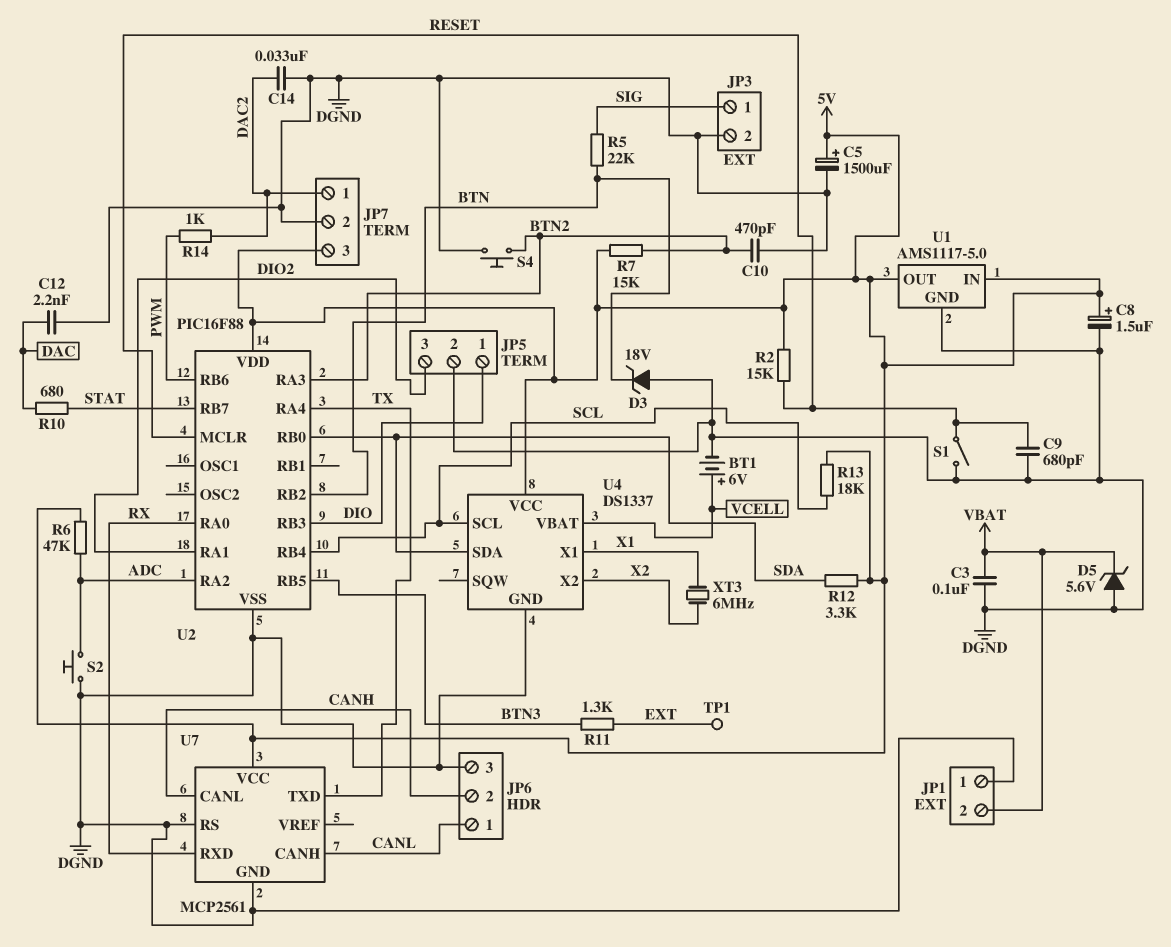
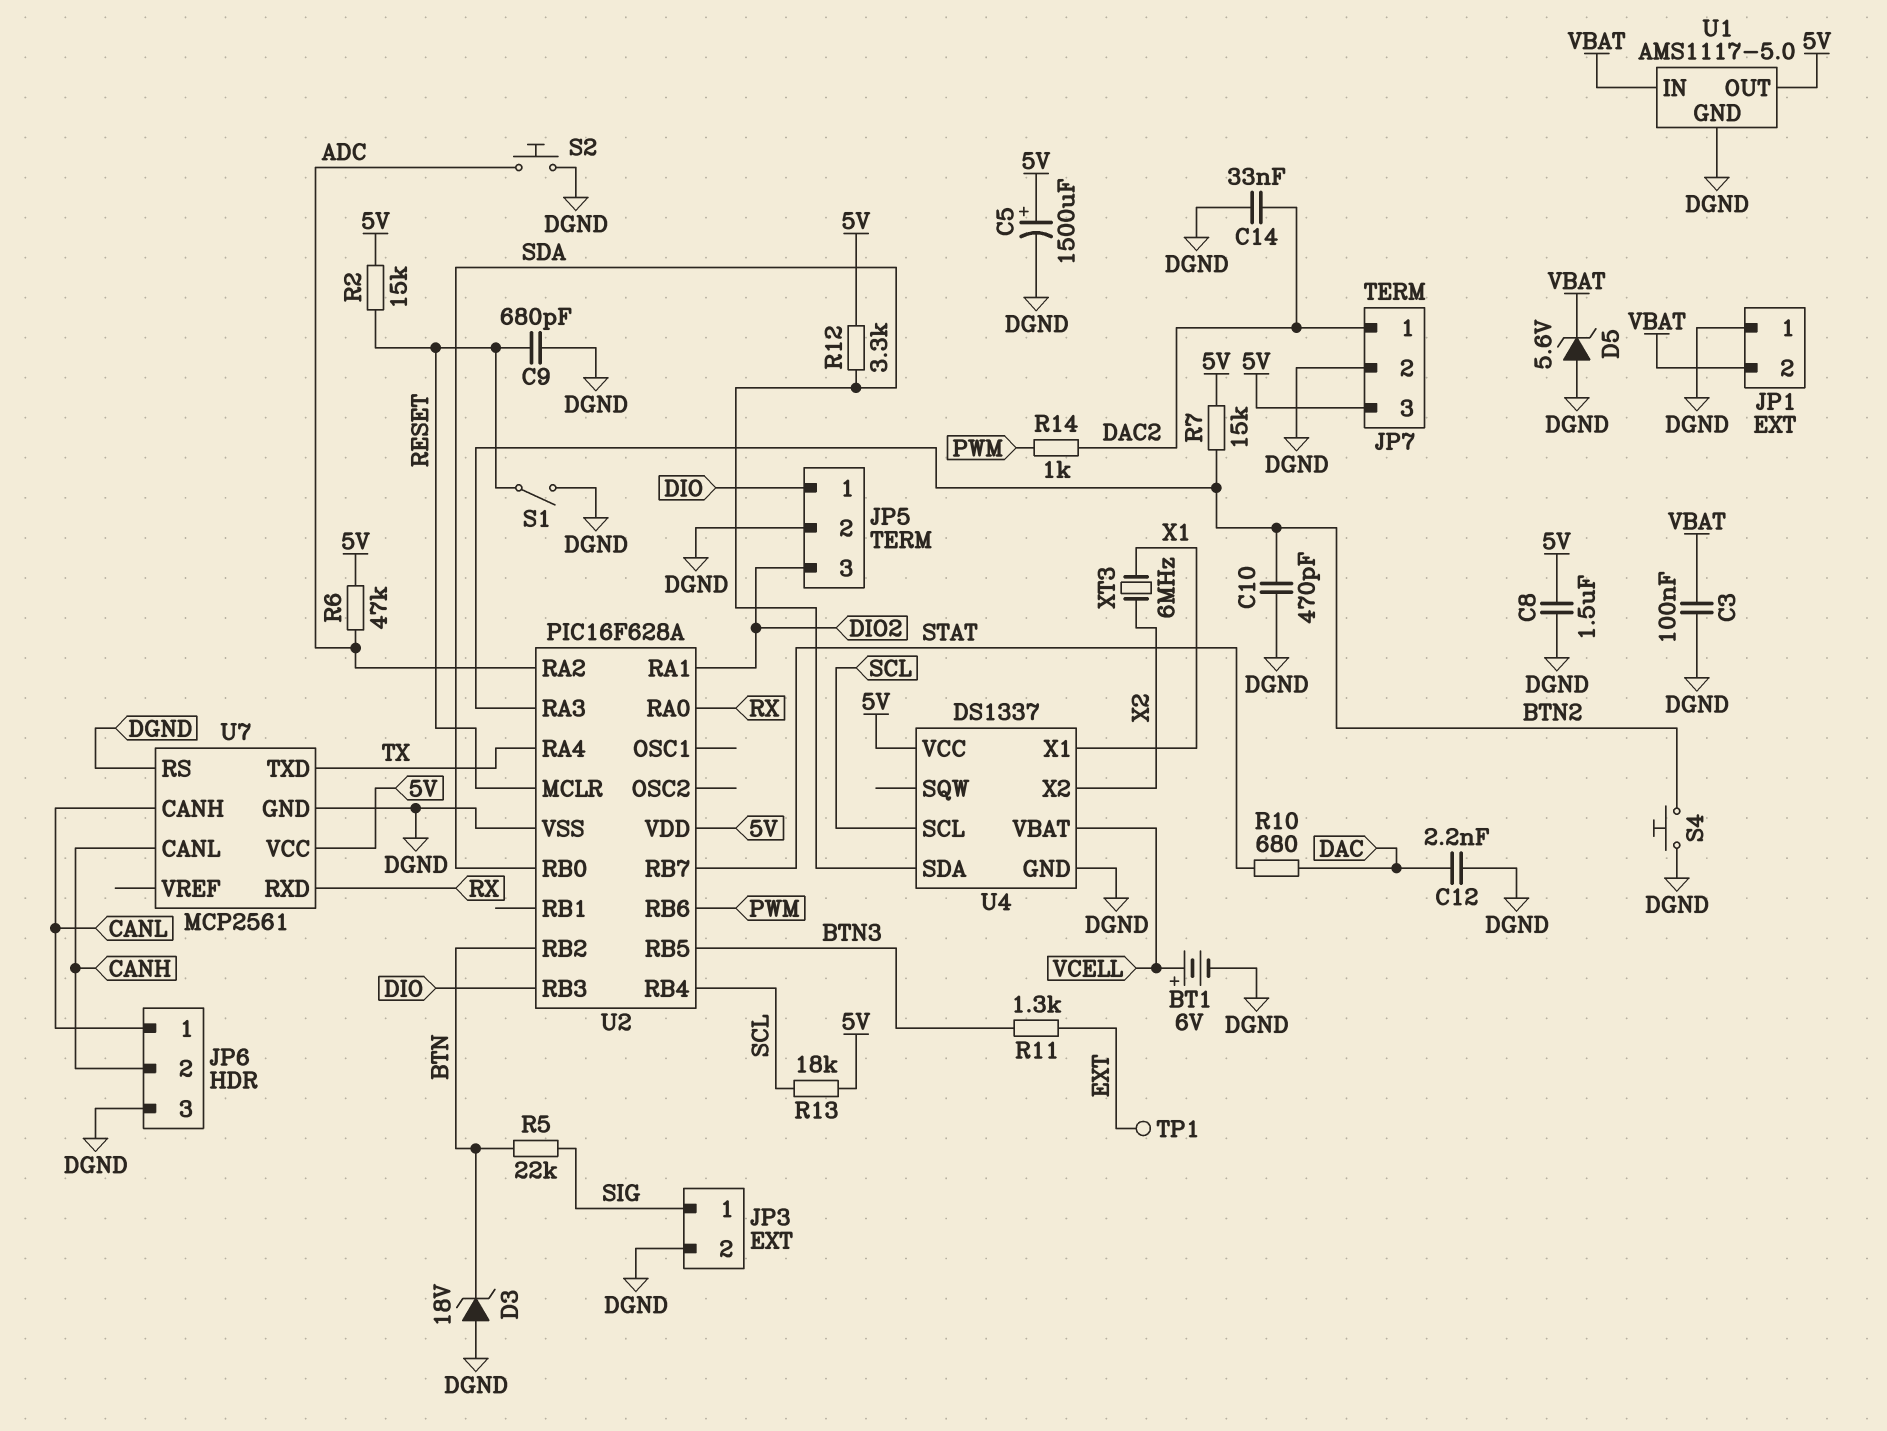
C8: 1.5uF (plus 5V, minus DGND) -> 1.5uF (5V, DGND)
U1 pin IN: 5V -> VBAT
U2: PIC16F88 -> PIC16F628A

